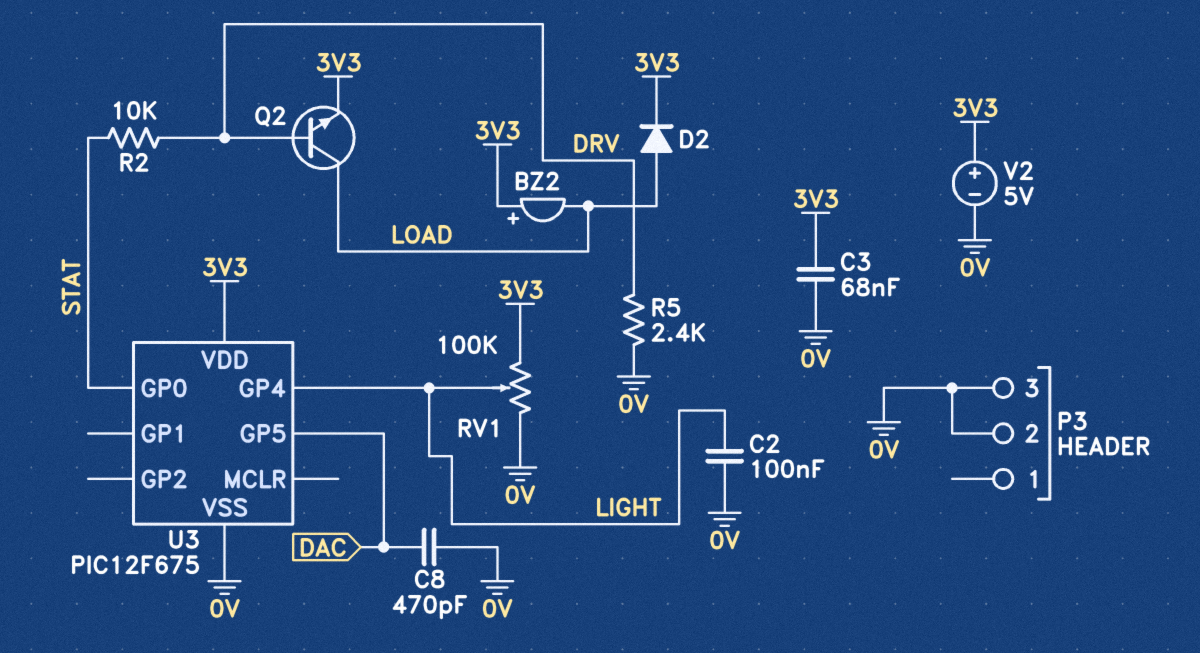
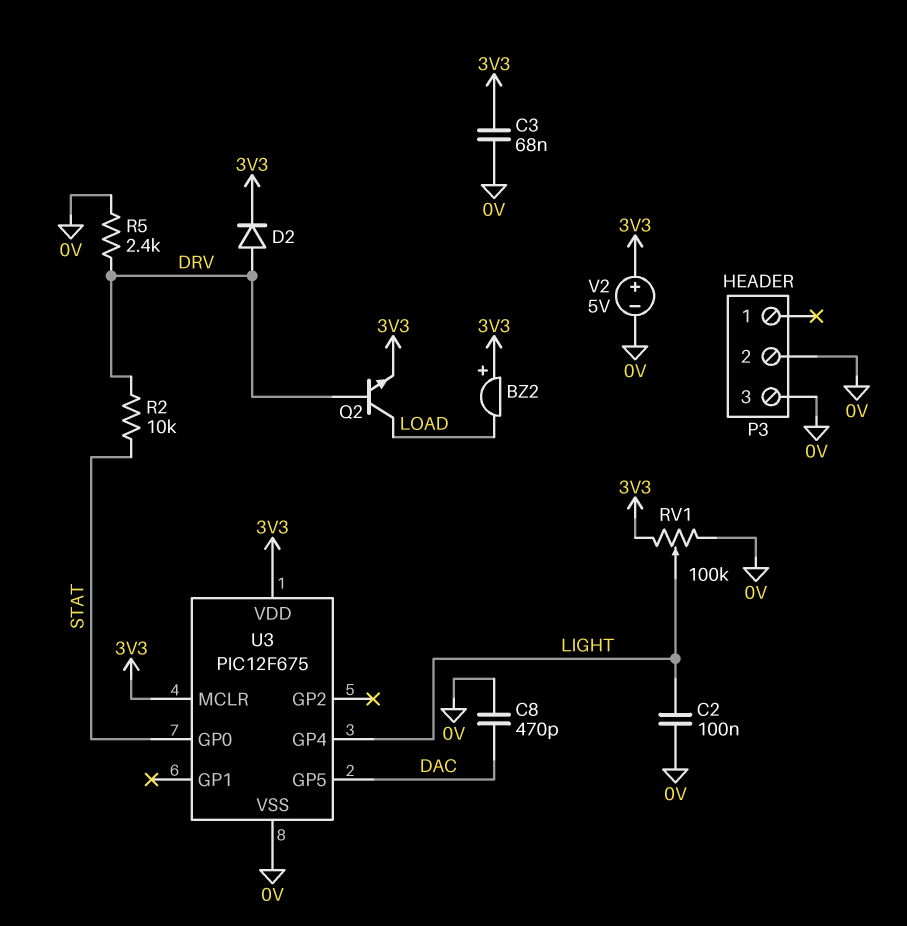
D2: diode (A LOAD, K 3V3) -> diode (A DRV, K 3V3)
U3 pin MCLR: none -> 3V3

